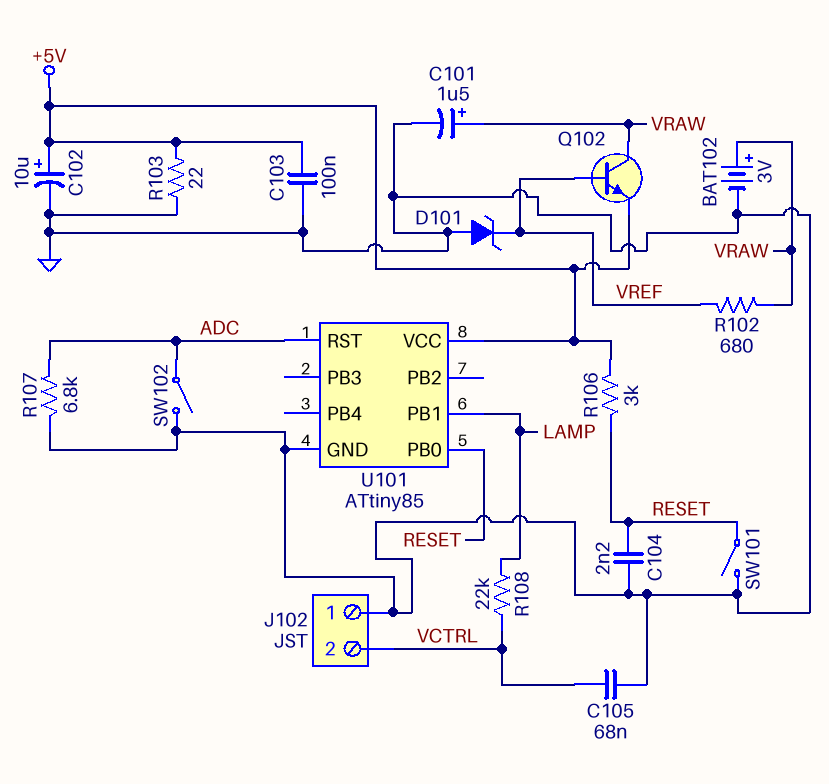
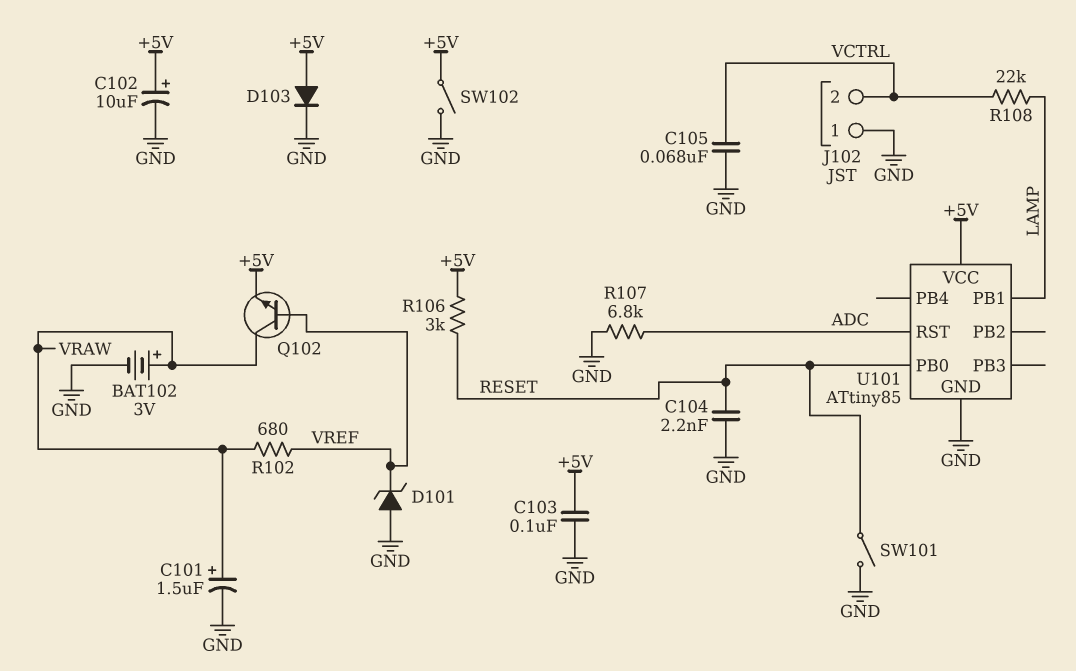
D103: none -> diode (A +5V, K GND)
R103: 22 (+5V, GND) -> none
SW102: switch (ADC, GND) -> switch (+5V, GND)

